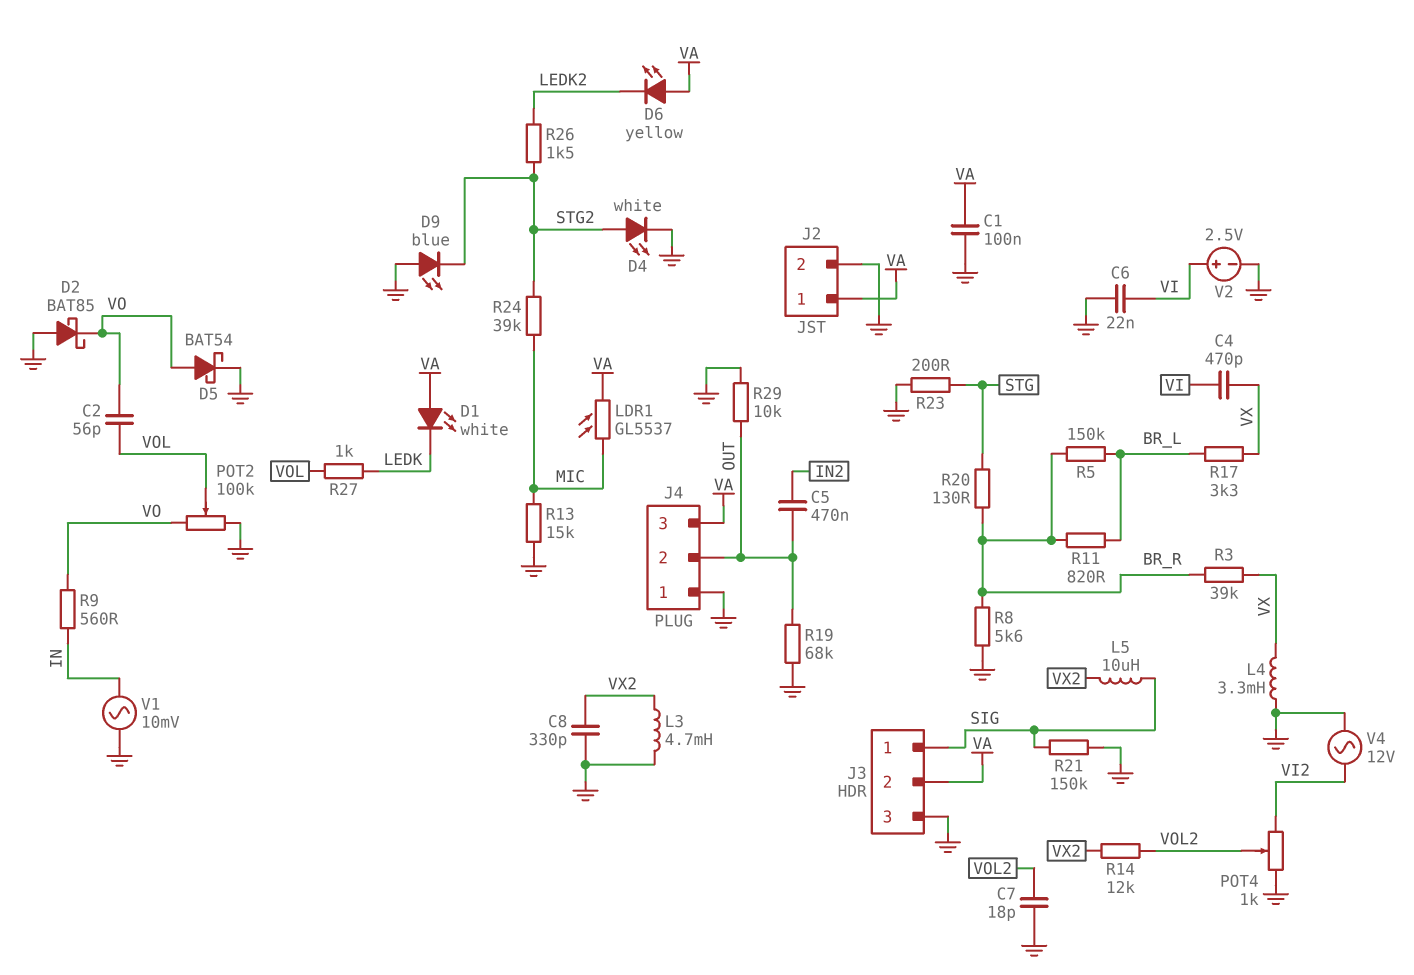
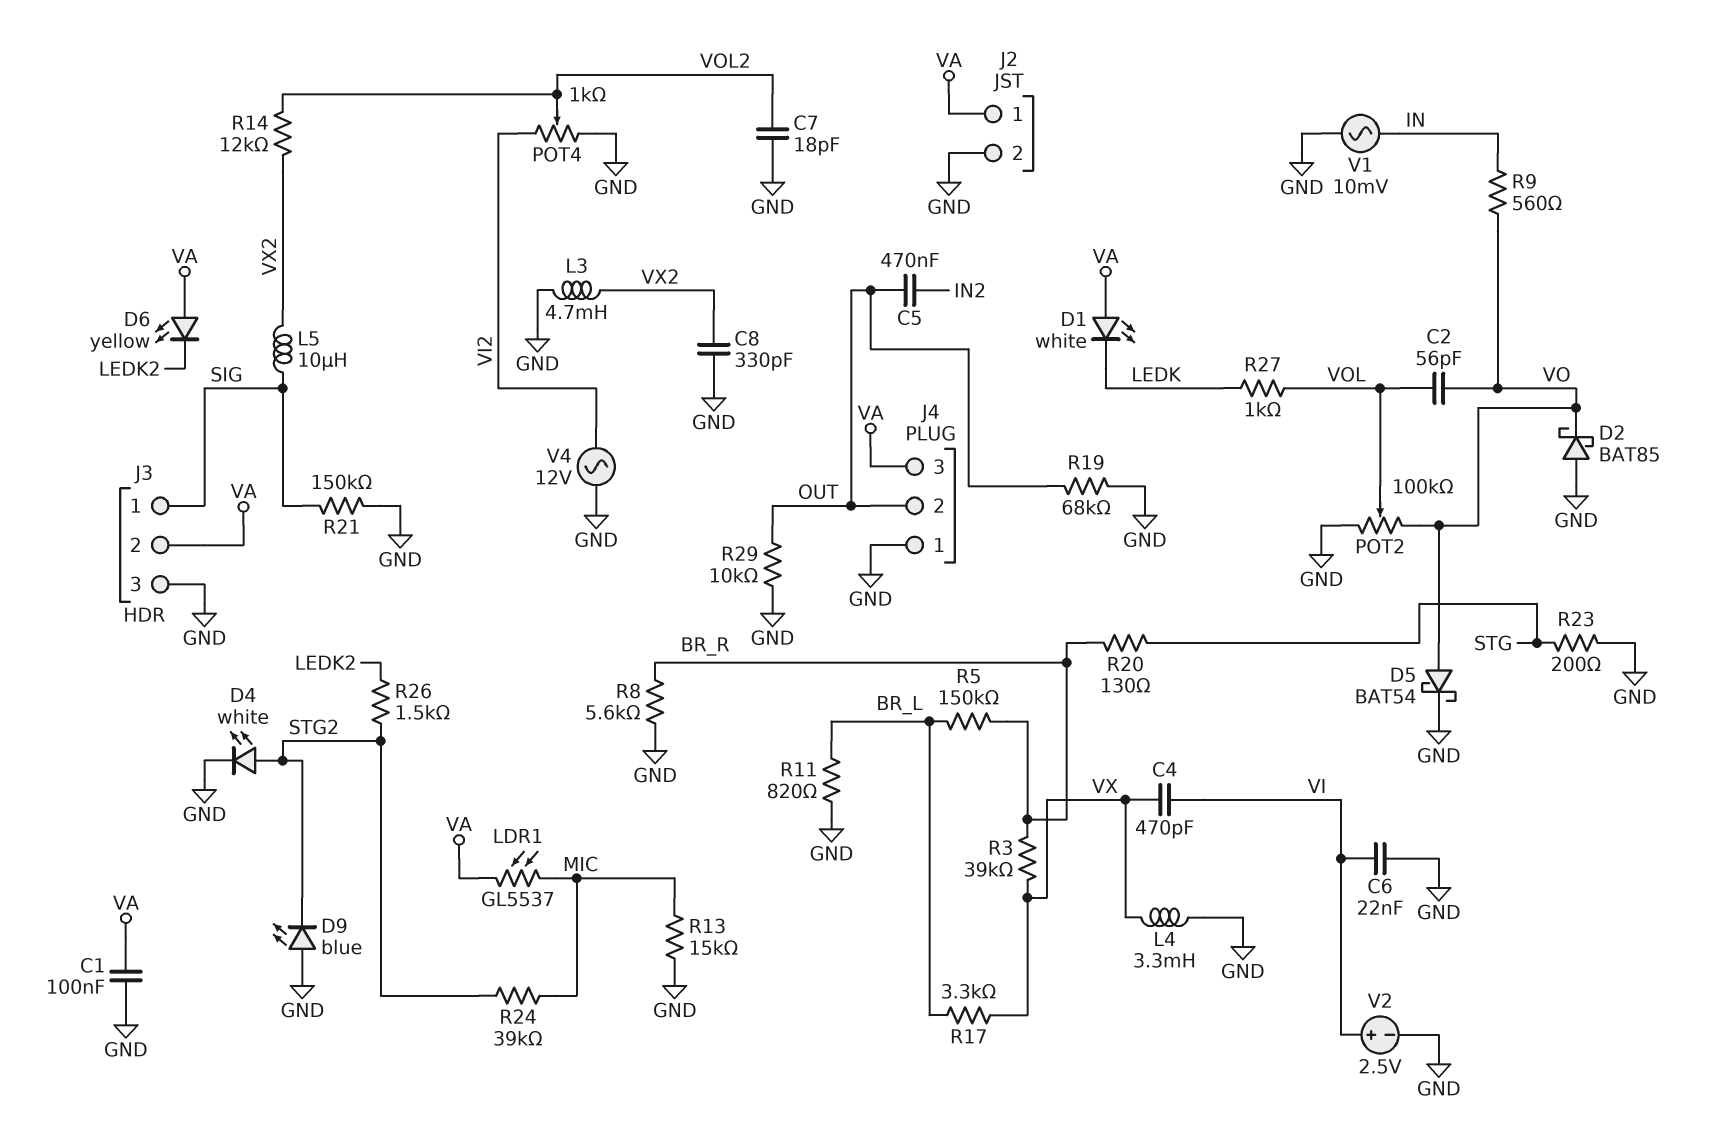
R11: 820 (BR_L, BR_R) -> 820 (BR_L, GND)

